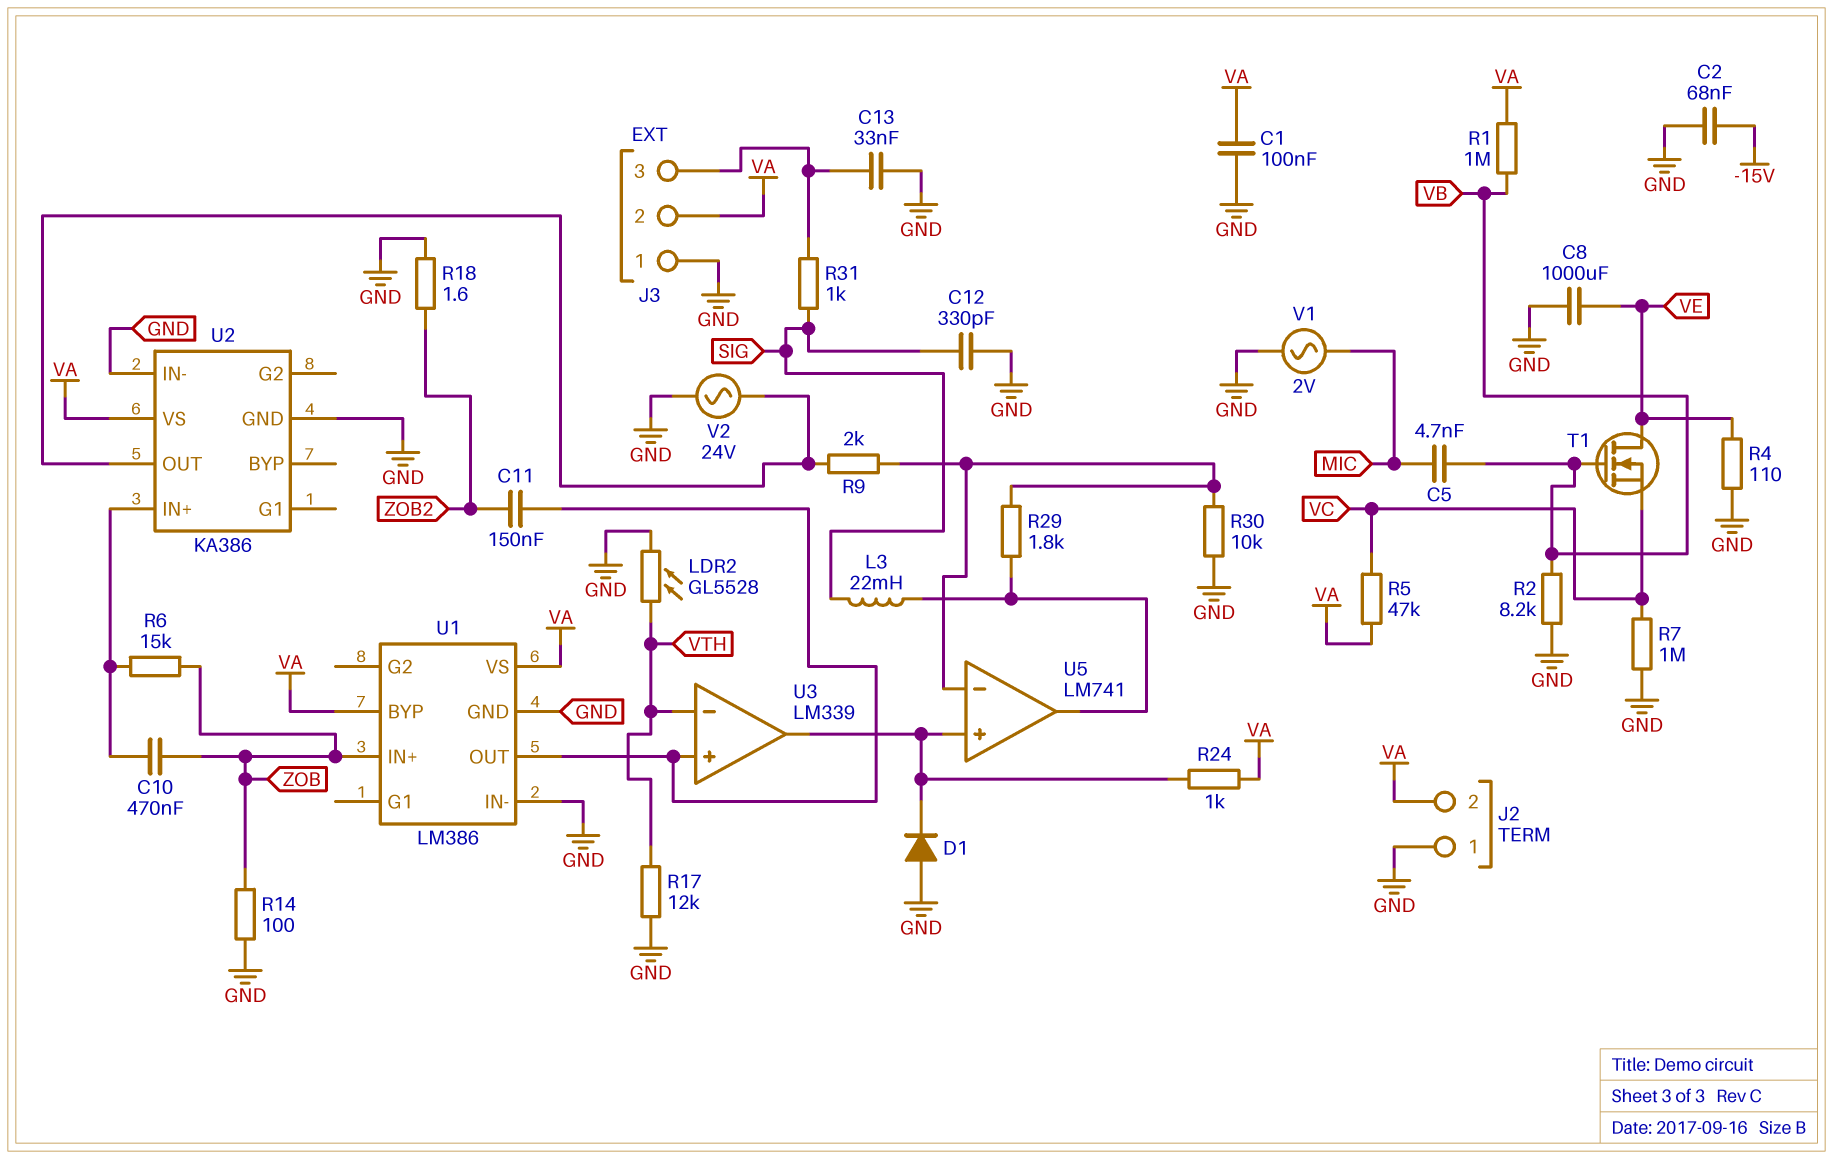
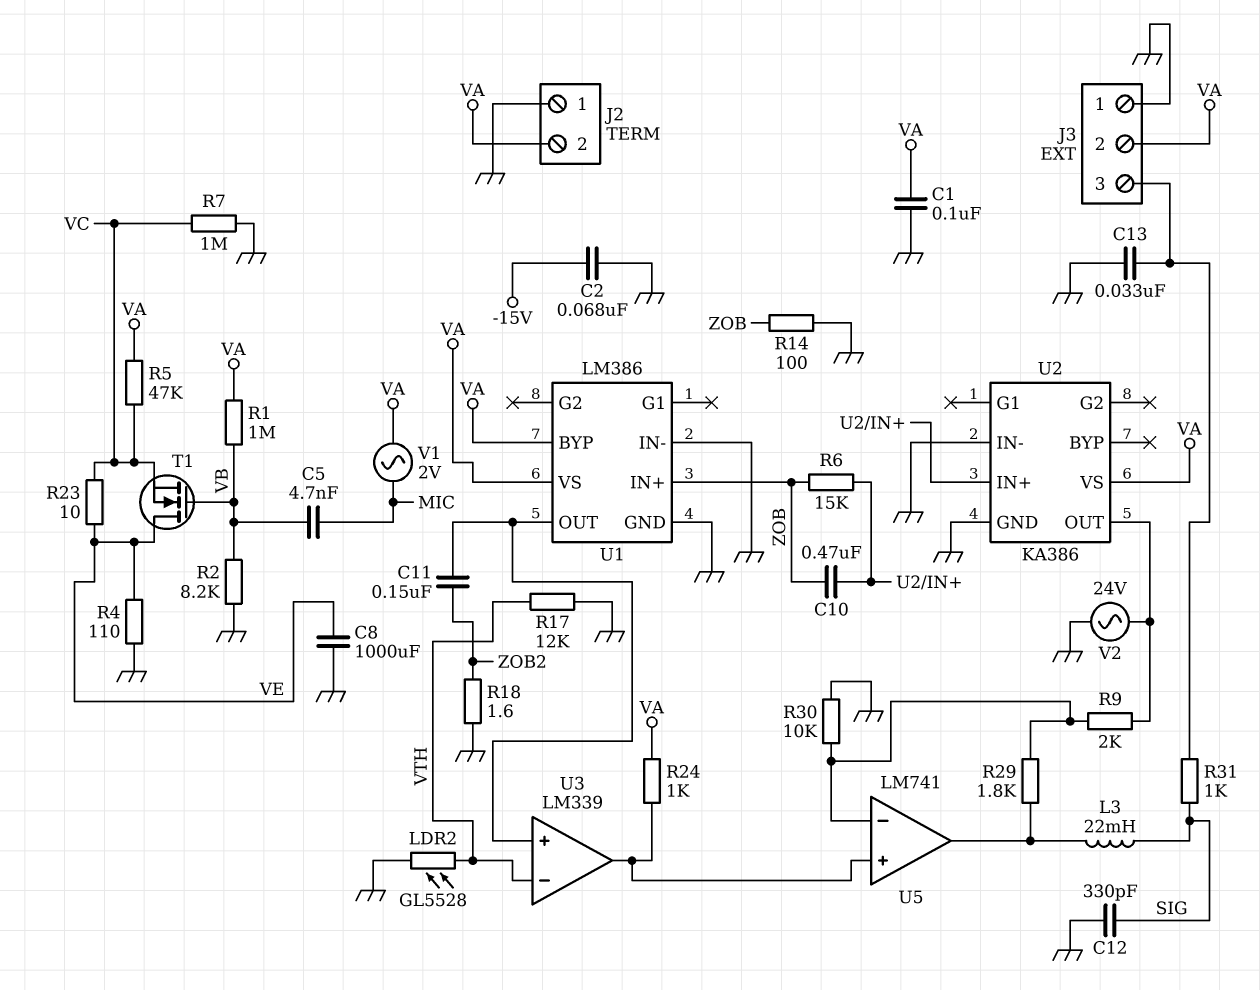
D1: diode (A GND, K U3/out) -> none
R23: none -> 10 (VC, VE)
V1: AC 2V (GND, MIC) -> AC 2V (MIC, VA)

